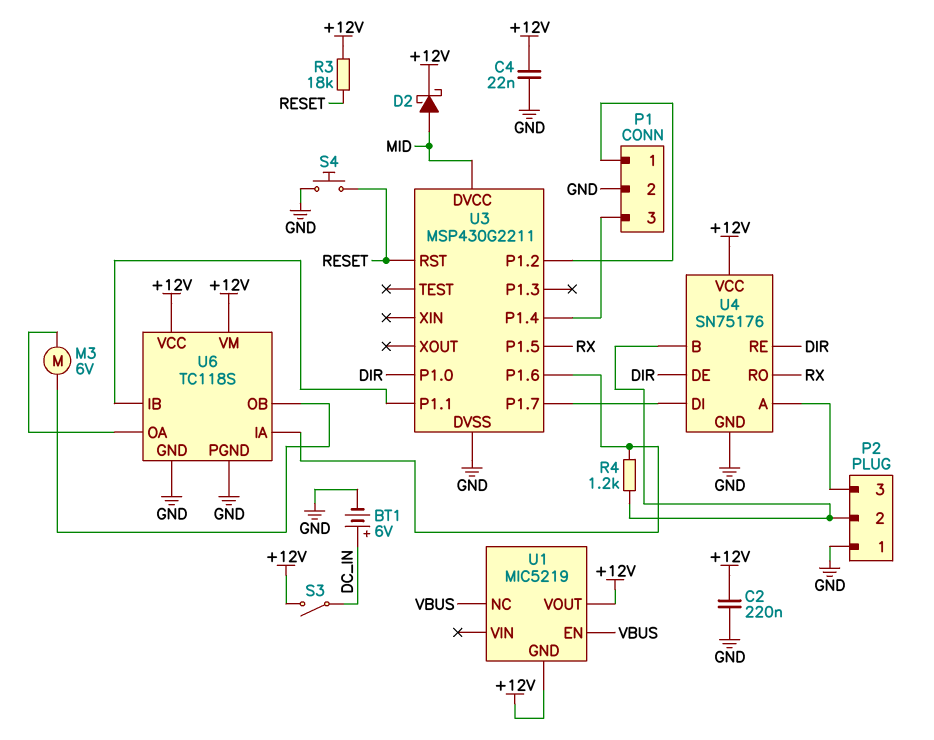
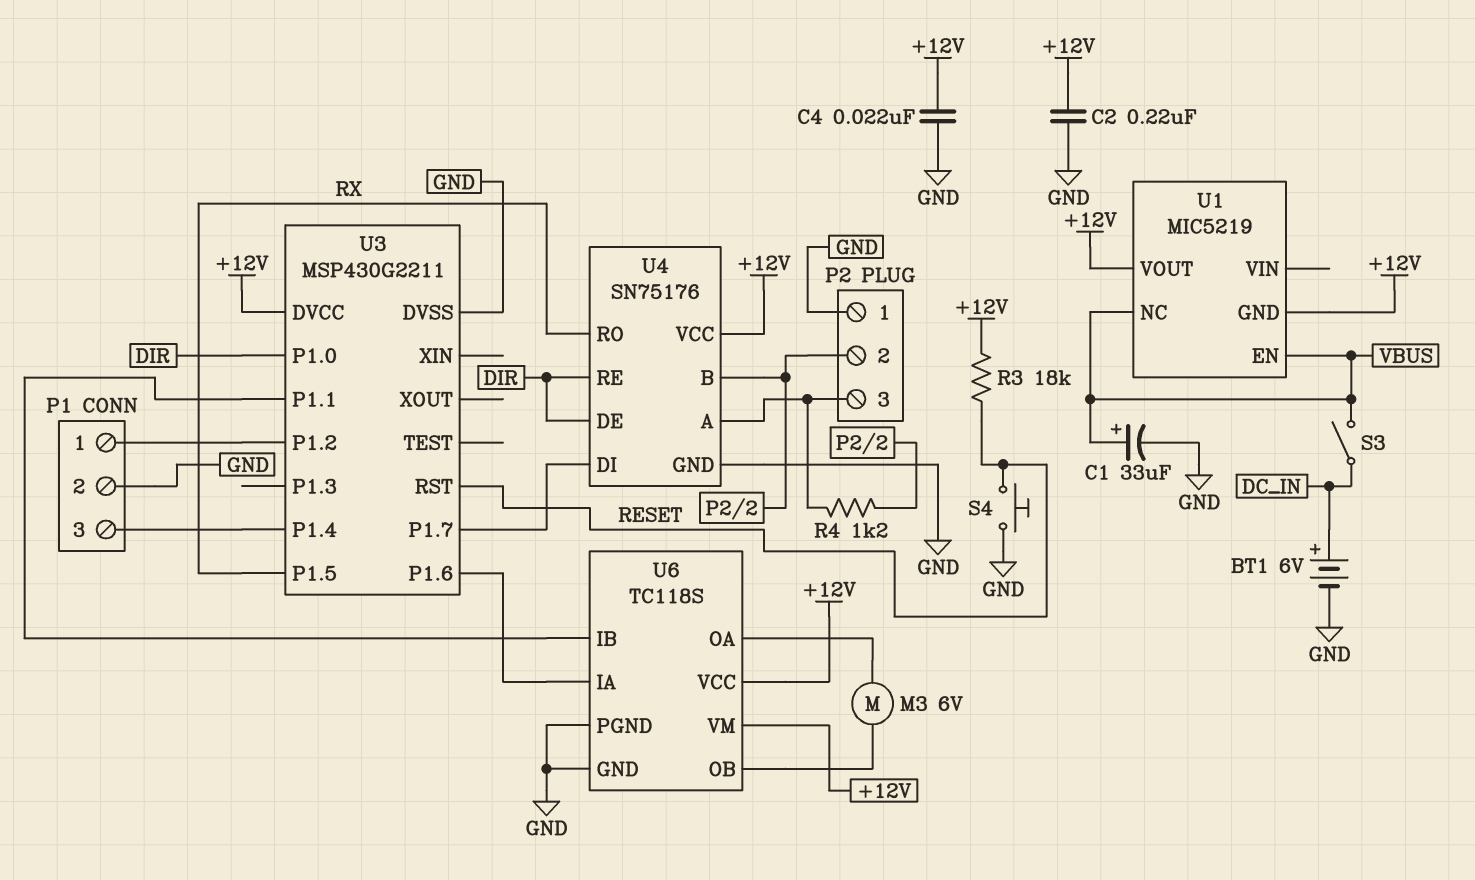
C1: none -> 33uF (plus VBUS, minus GND)
D2: schottky (A MID, K +12V) -> none
R4: 1.2k (P2/2, U3/P1.6) -> 1.2k (P2/2, P2/3)
S3: switch (+12V, DC_IN) -> switch (DC_IN, VBUS)
U3 pin DVCC: MID -> +12V

